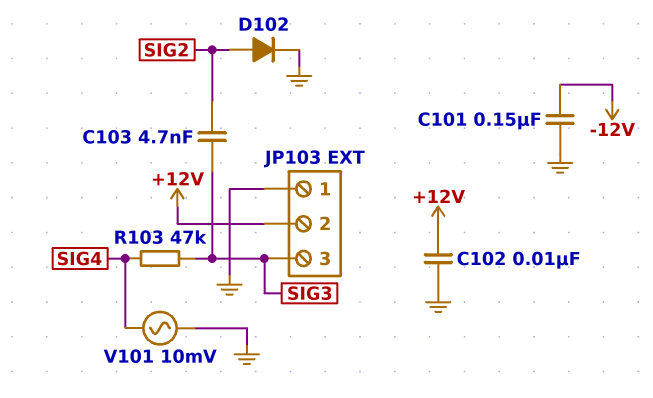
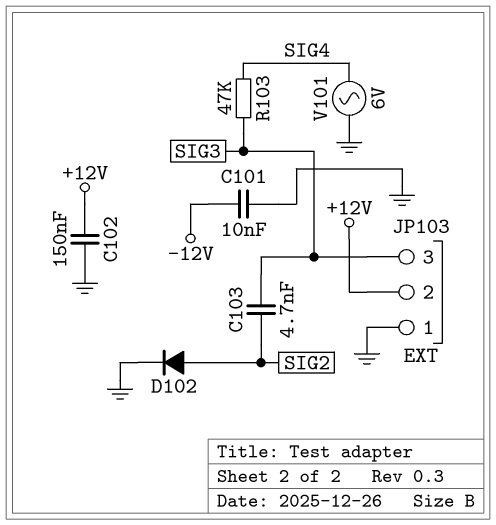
C101: 150nF (-12V, GND) -> 10nF (-12V, GND)
C102: 10nF (+12V, GND) -> 150nF (+12V, GND)
V101: AC 10mV (GND, SIG4) -> AC 6V (GND, SIG4)

